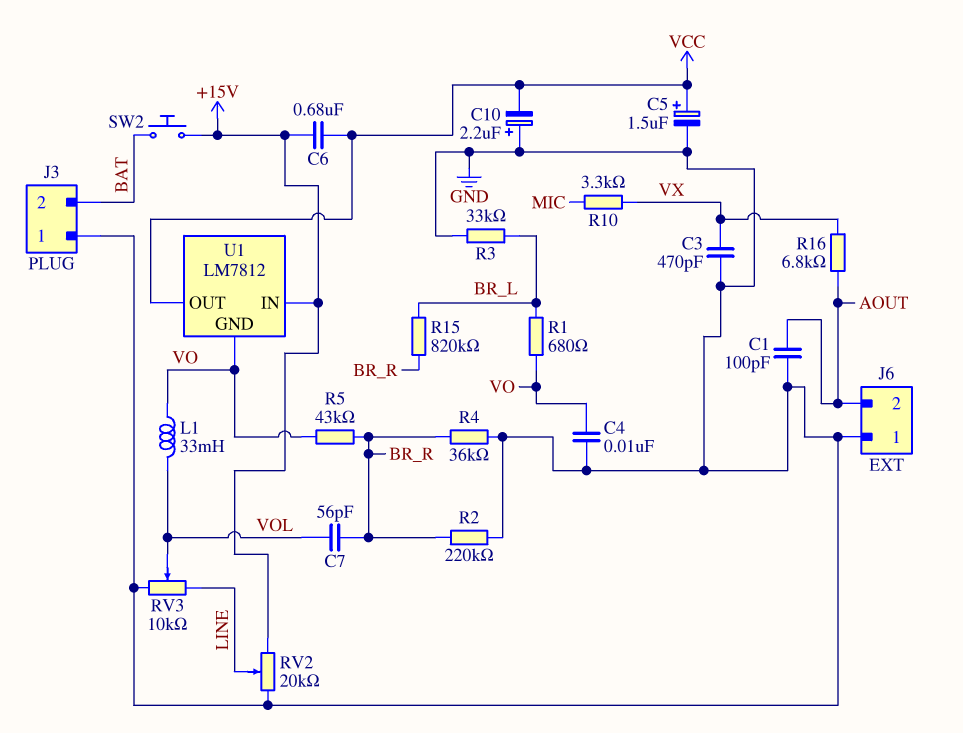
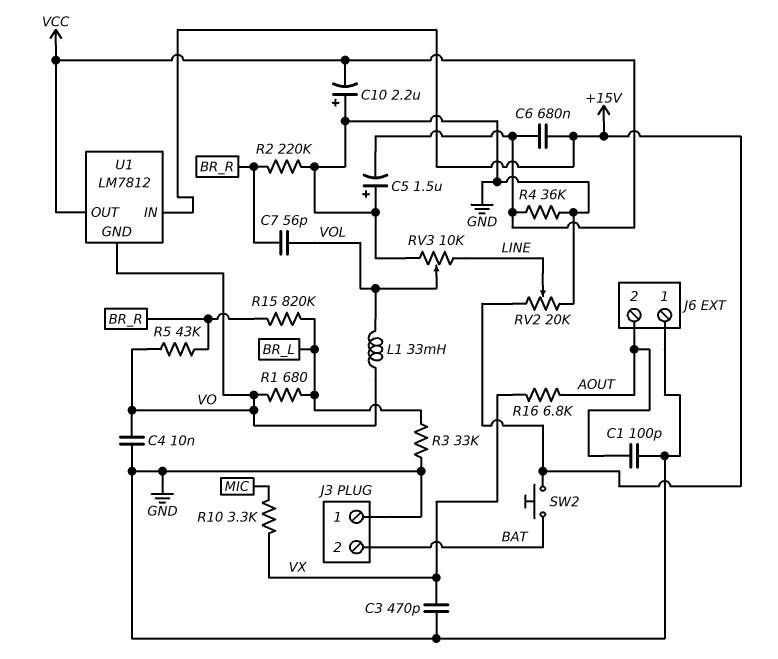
C5: 1.5uF (plus VCC, minus GND) -> 1.5uF (plus GND, minus VCC)
R4: 36k (BR_R, GND) -> 36k (GND, VCC)

